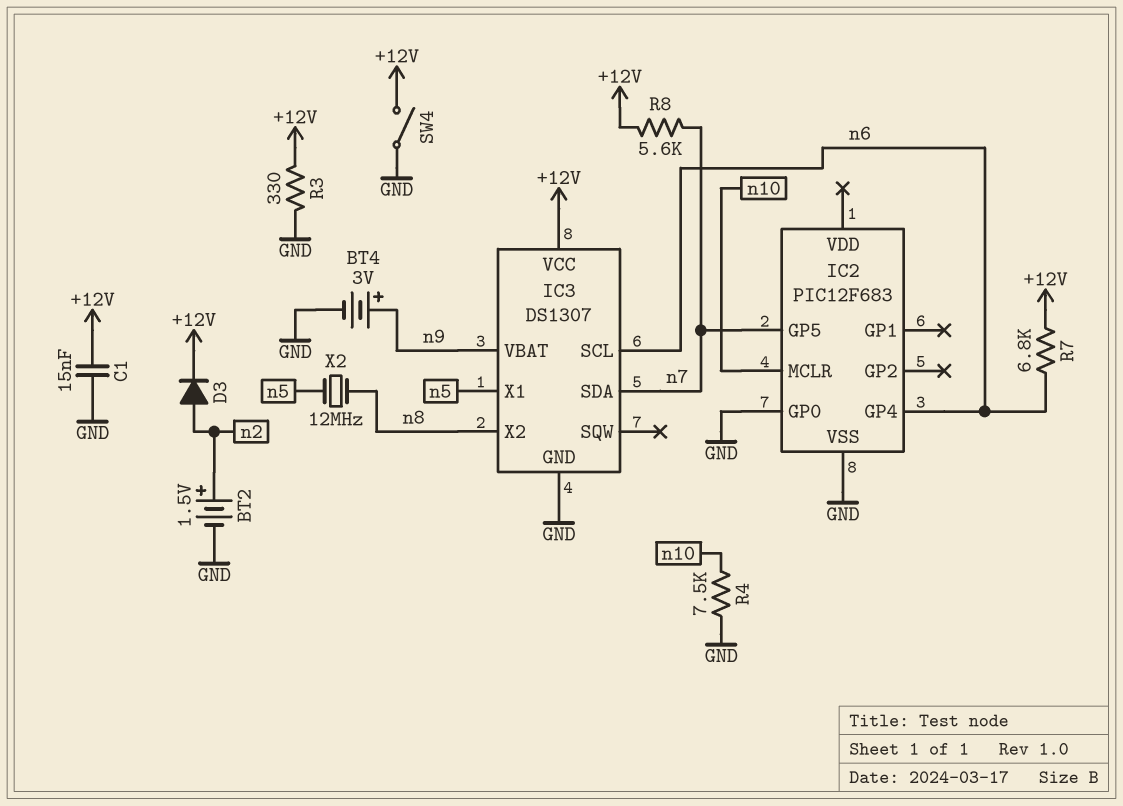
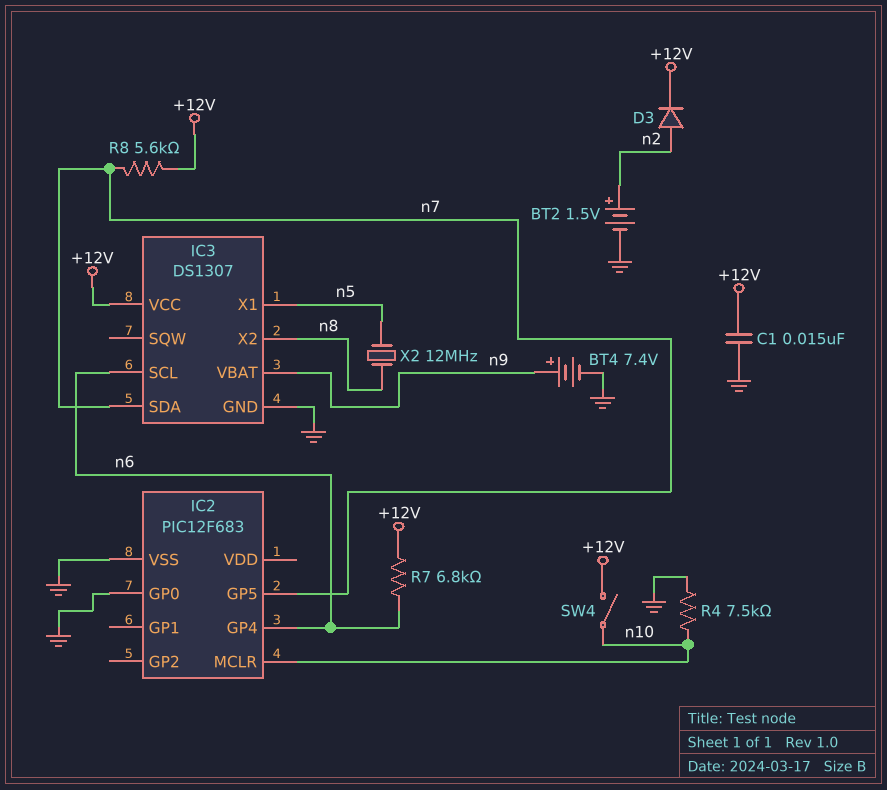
BT4: 3V (plus n9, minus GND) -> 7.4V (plus n9, minus GND)
R3: 330 (+12V, GND) -> none
SW4: switch (+12V, GND) -> switch (+12V, n10)

